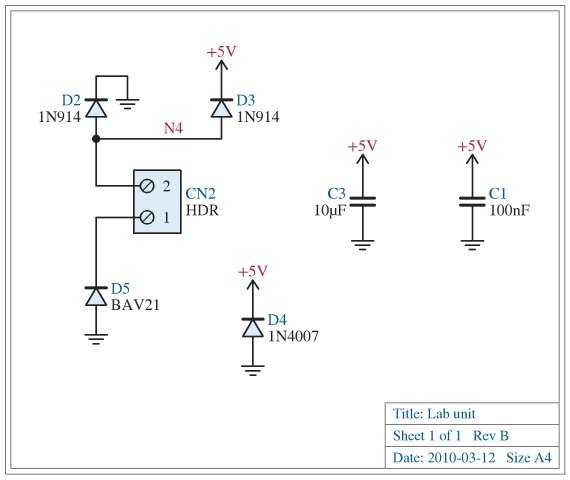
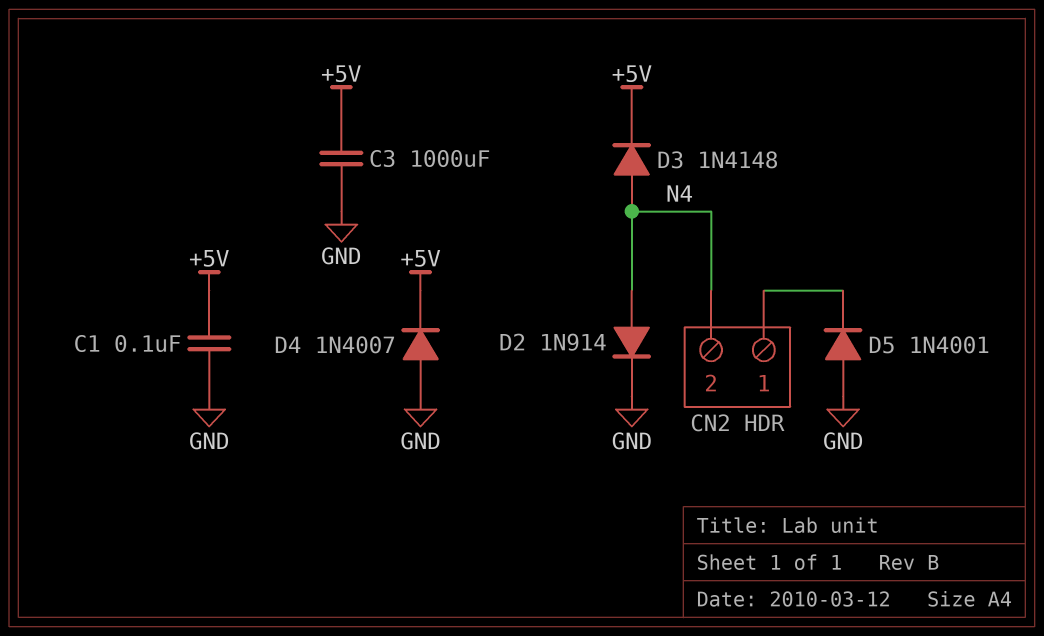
C3: 10uF (+5V, GND) -> 1000uF (+5V, GND)
D3: diode 1N914 (A N4, K +5V) -> diode 1N4148 (A N4, K +5V)
D5: diode BAV21 (A GND, K CN2/1) -> diode 1N4001 (A GND, K CN2/1)

